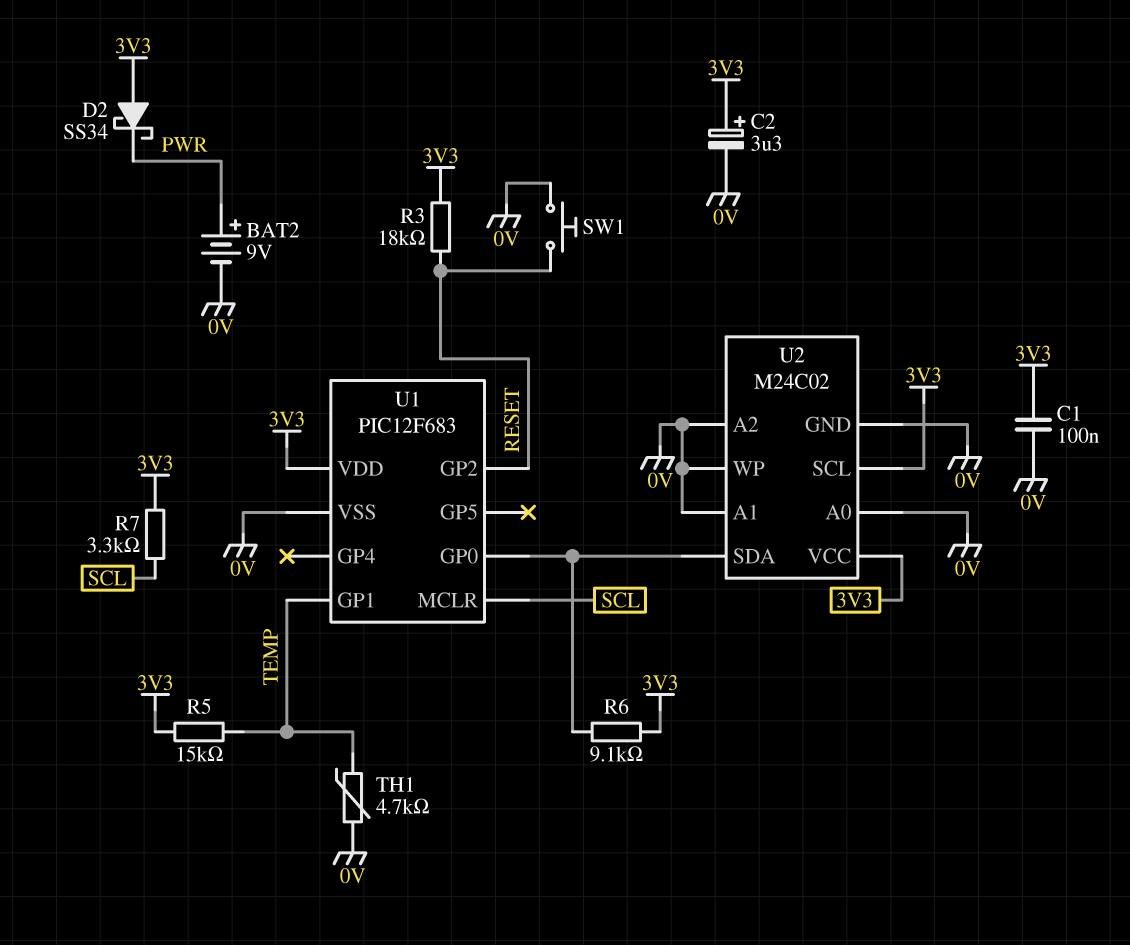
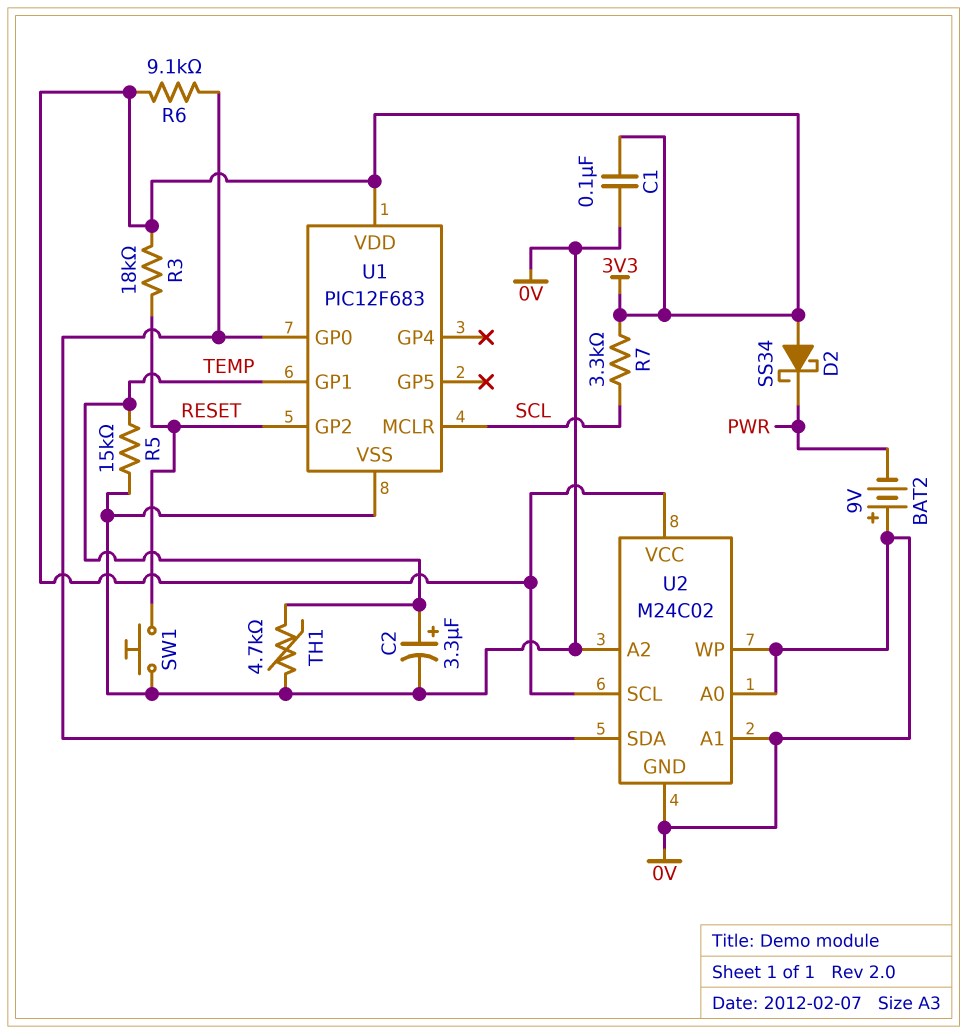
BAT2: 9V (plus PWR, minus 0V) -> 9V (plus 0V, minus PWR)
C2: 3.3uF (plus 3V3, minus 0V) -> 3.3uF (plus TEMP, minus 0V)
R5: 15k (3V3, TEMP) -> 15k (0V, TEMP)

